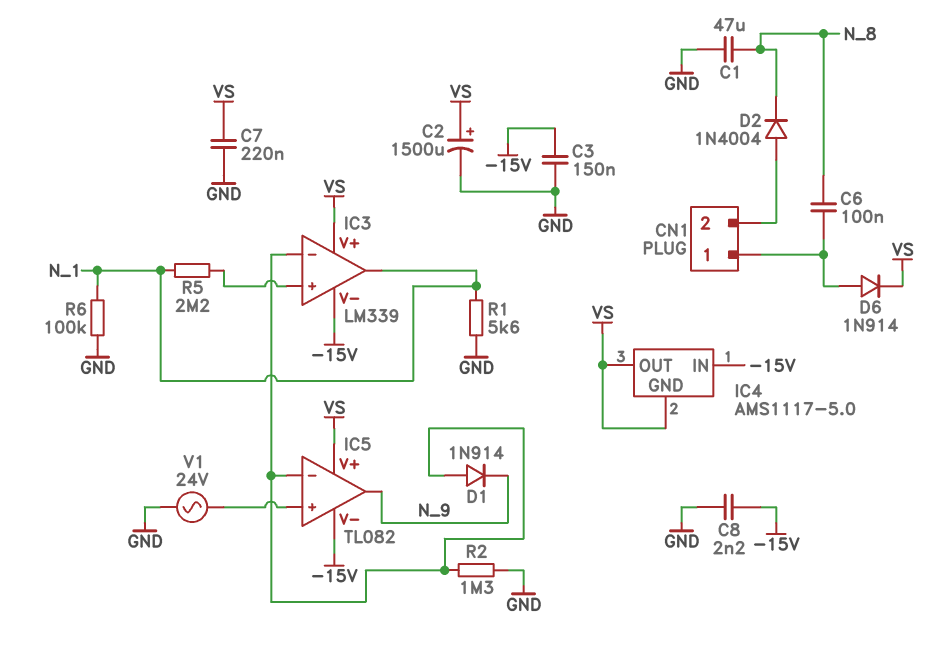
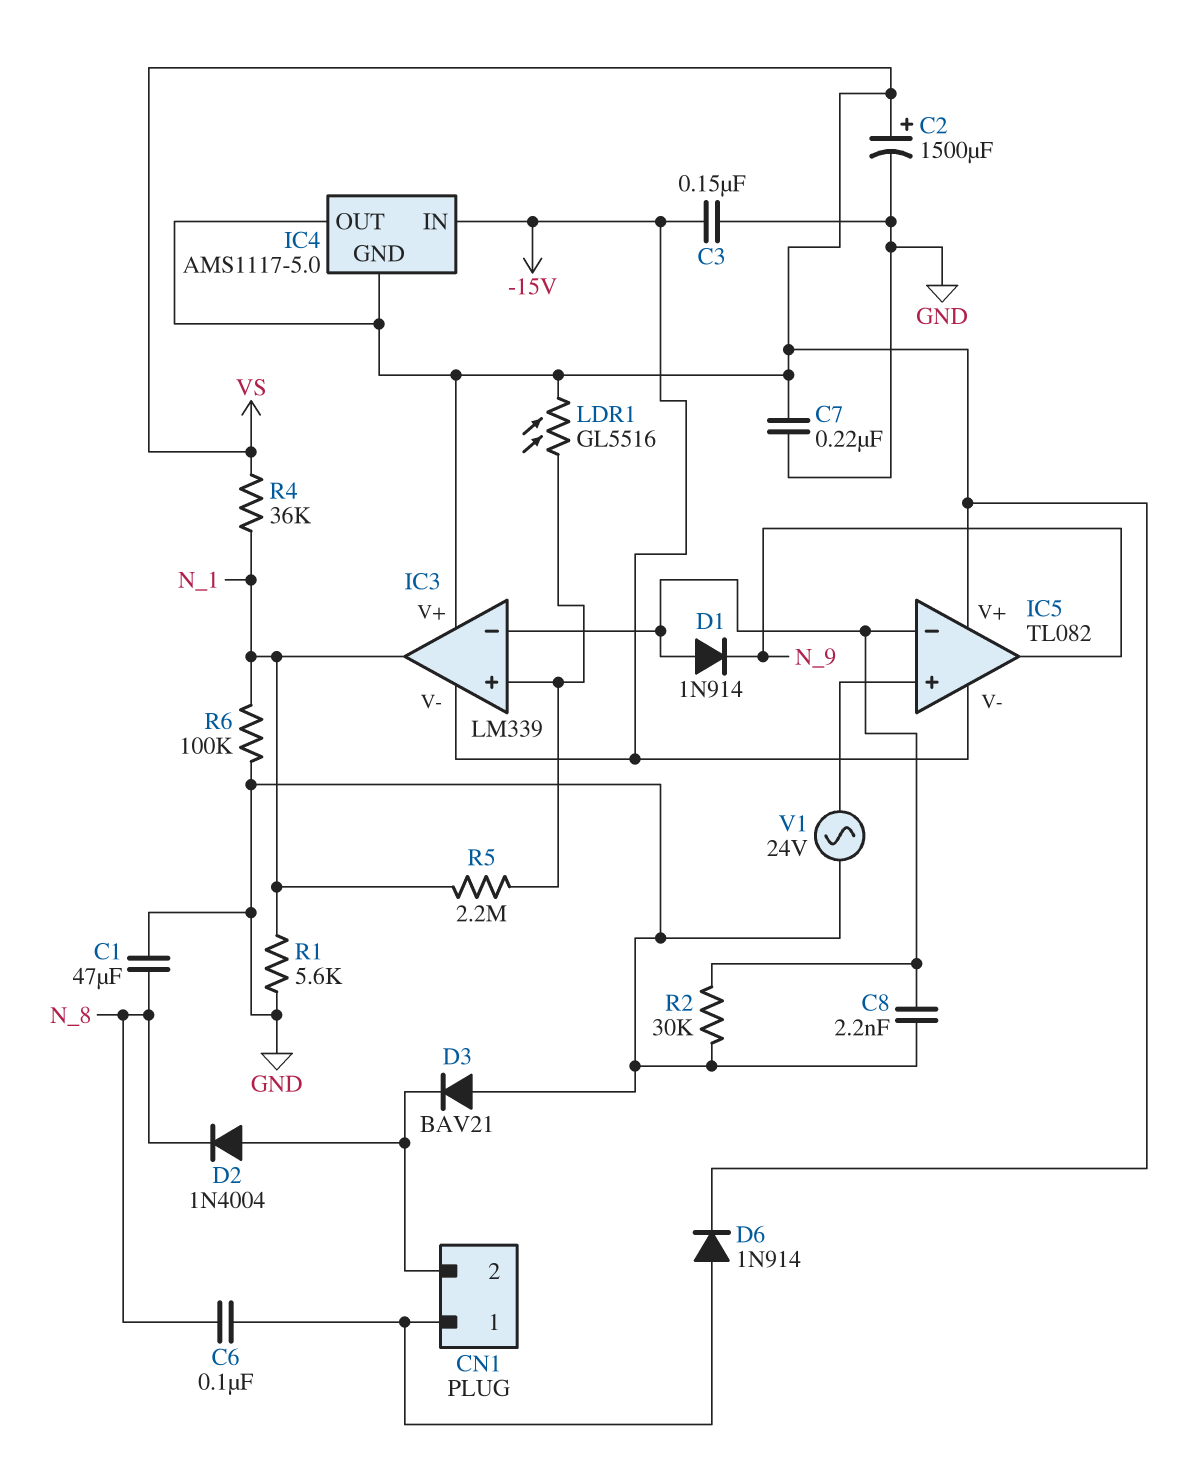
C8: 2.2nF (-15V, GND) -> 2.2nF (GND, IC3/in-)
D3: none -> diode BAV21 (A GND, K CN1/2)
LDR1: none -> GL5516 (IC3/in+, VS)
R2: 1.3M (GND, IC3/in-) -> 30k (GND, IC3/in-)
R4: none -> 36k (N_1, VS)

